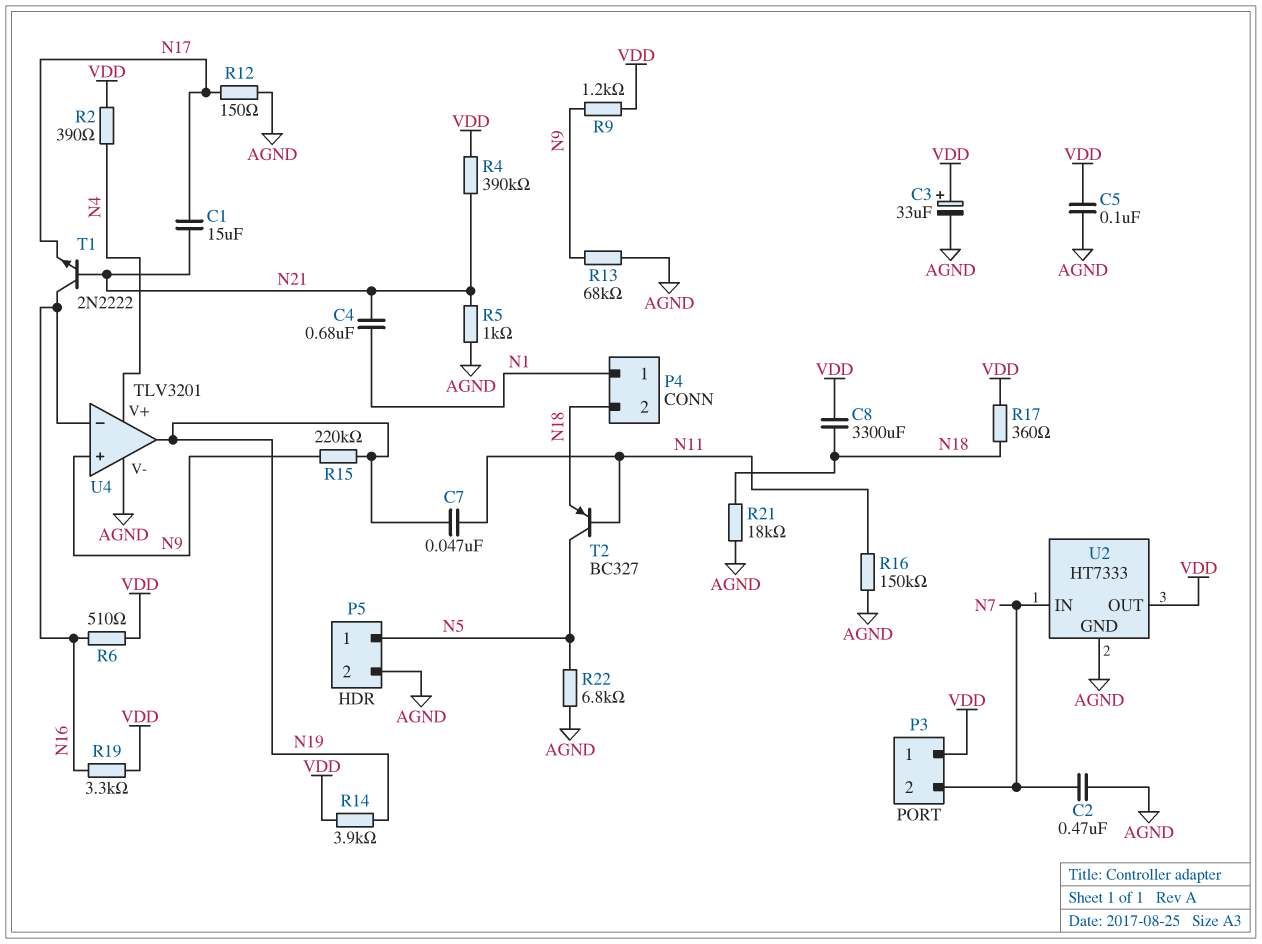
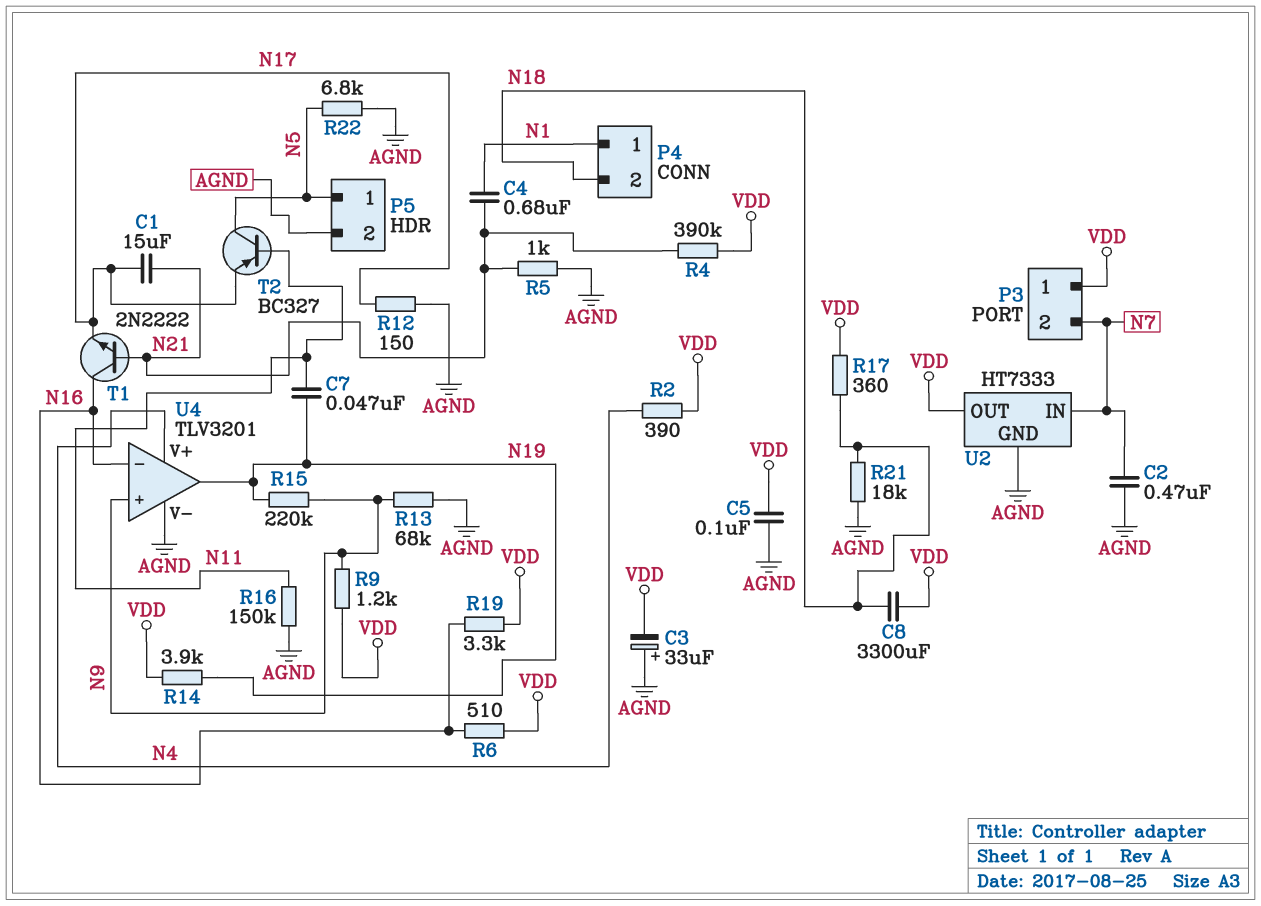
C3: 33uF (plus VDD, minus AGND) -> 33uF (plus AGND, minus VDD)
T2: PNP BC327 (B N11, C N5, E N18) -> PNP BC327 (B N11, C N5, E N17)

